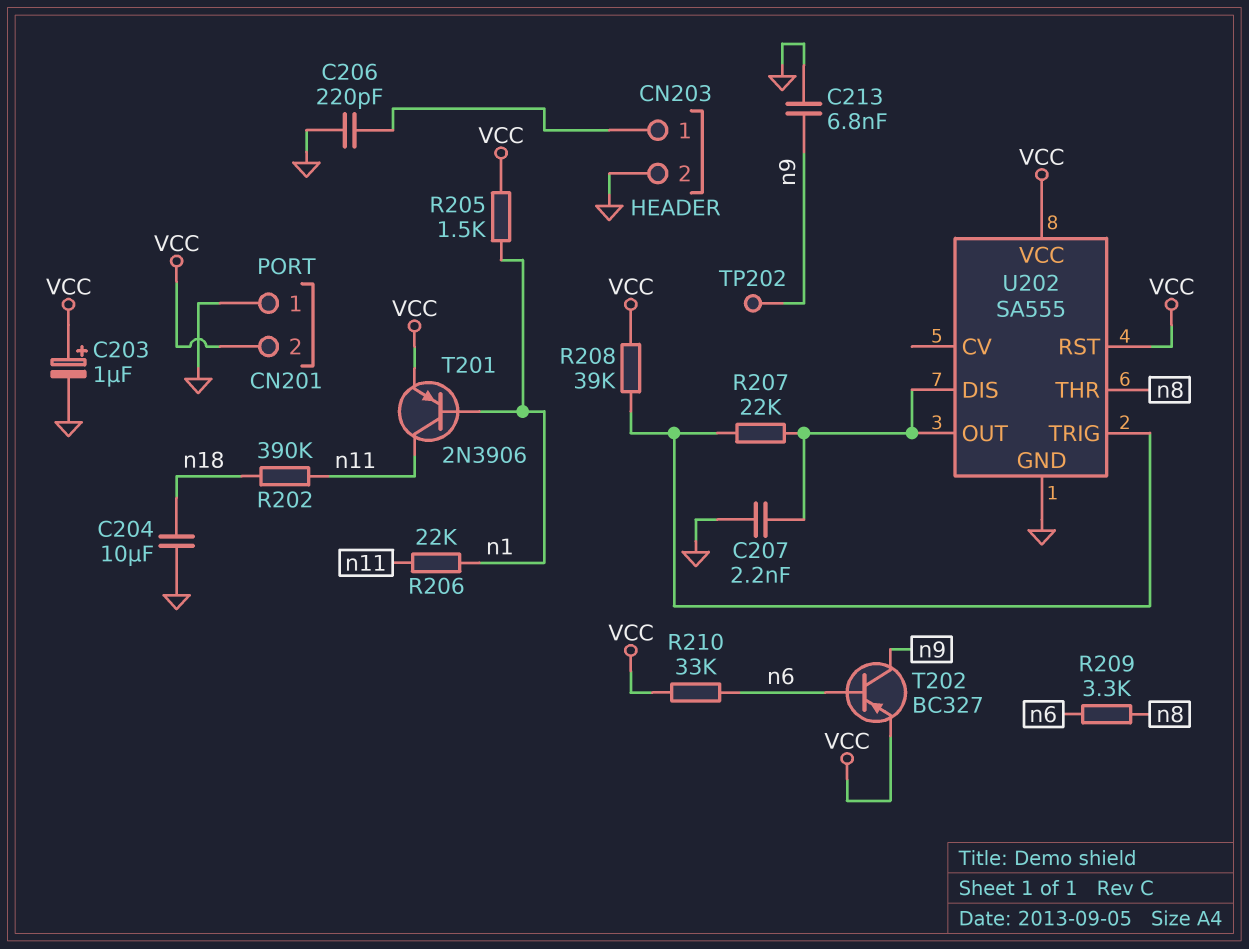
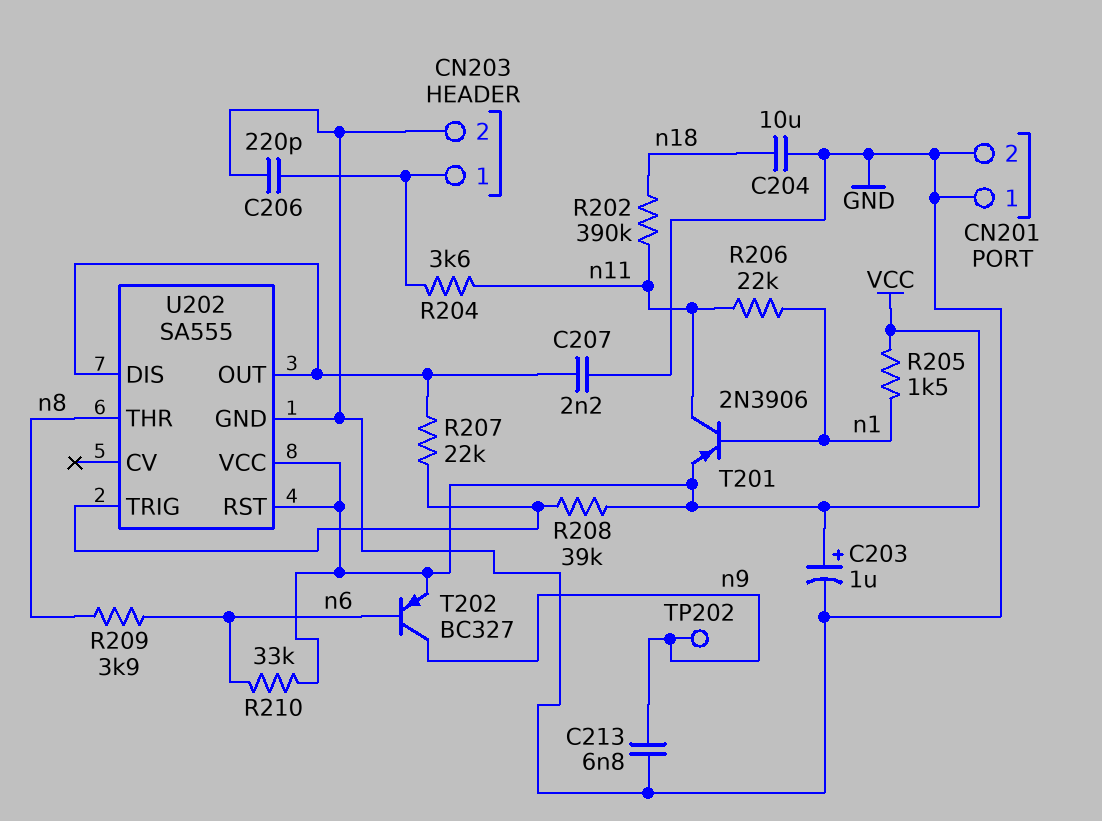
CN201 pin 2: VCC -> GND
R204: none -> 3.6k (CN203/1, n11)
R209: 3.3k (n6, n8) -> 3.9k (n6, n8)

